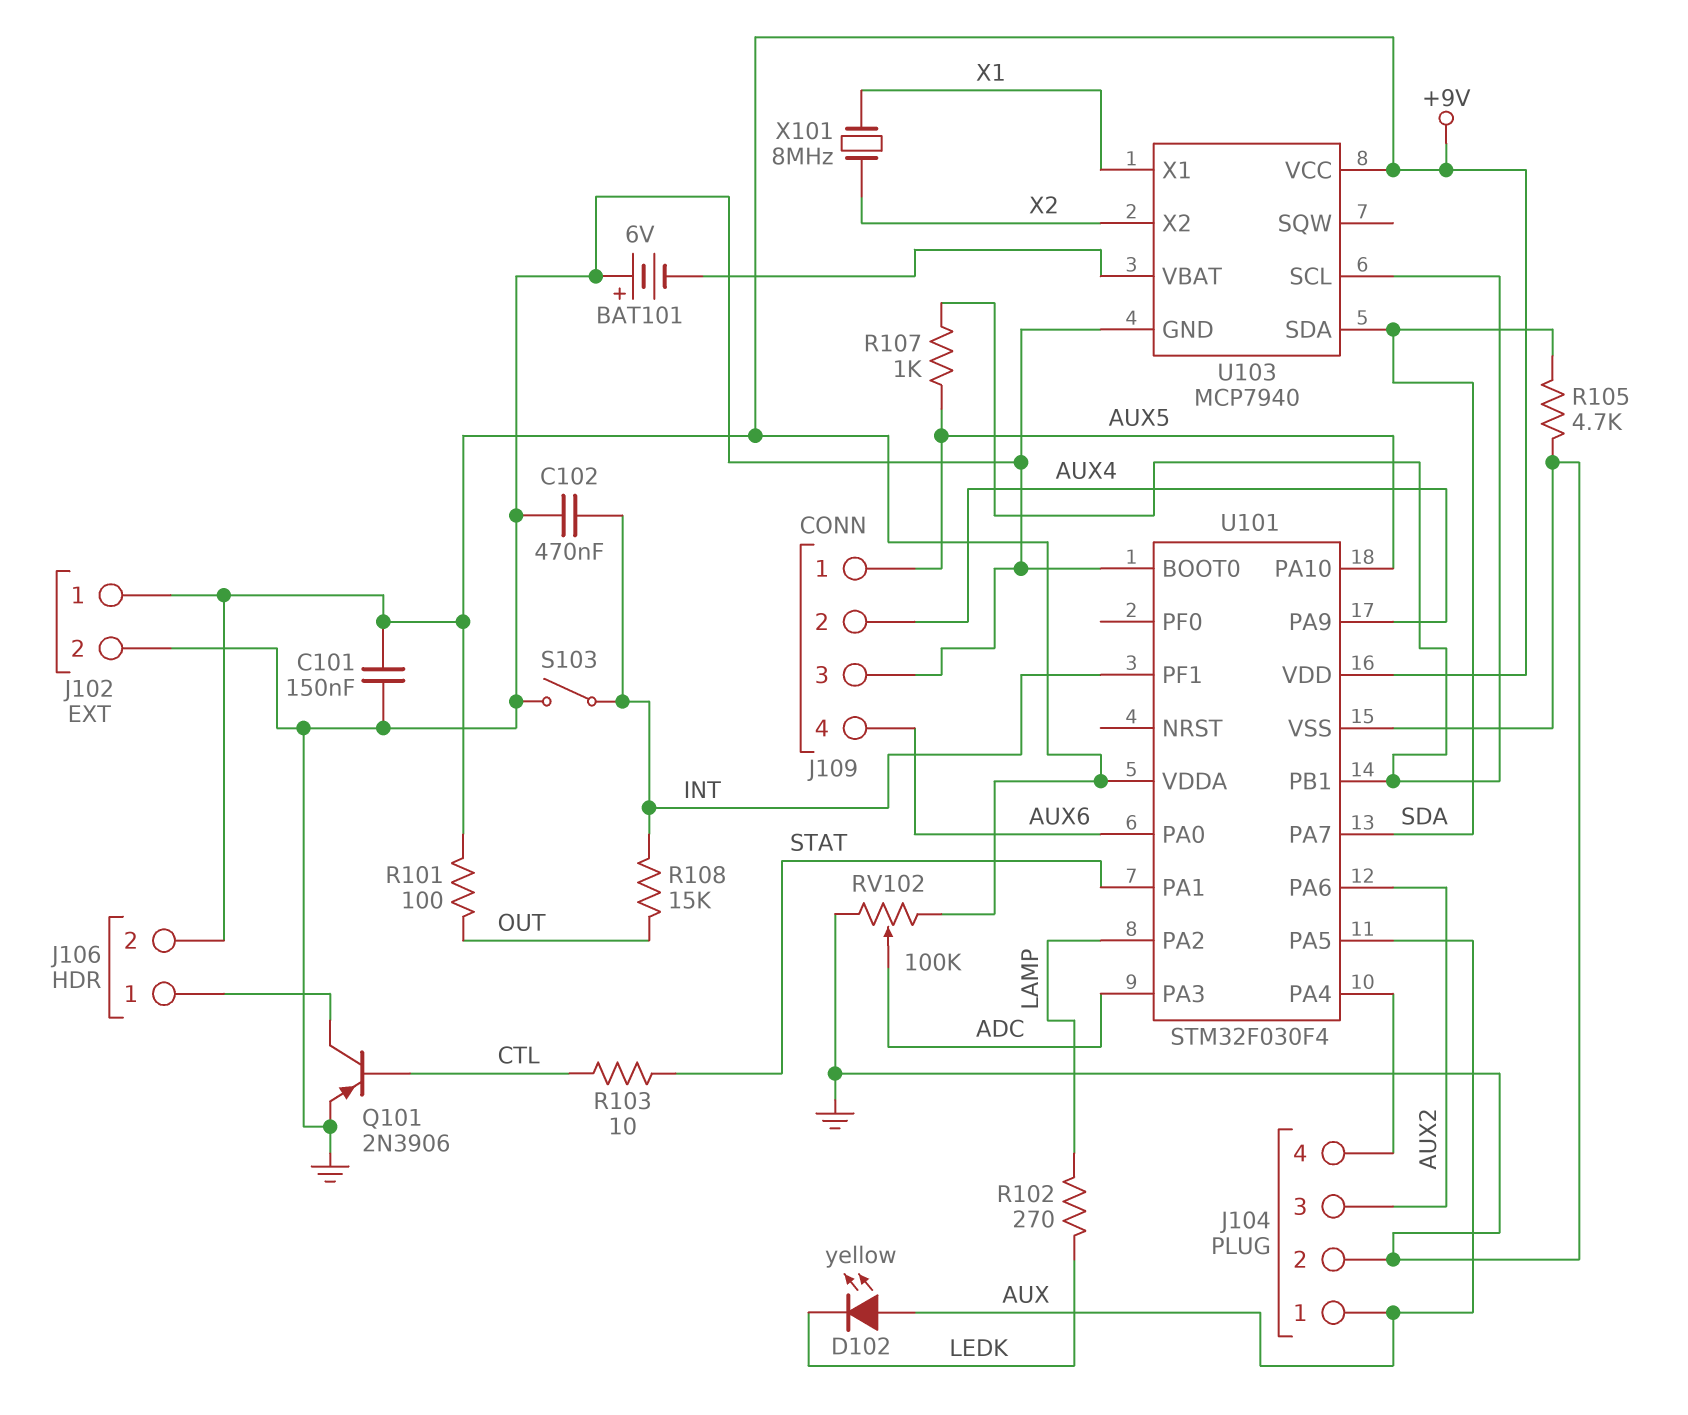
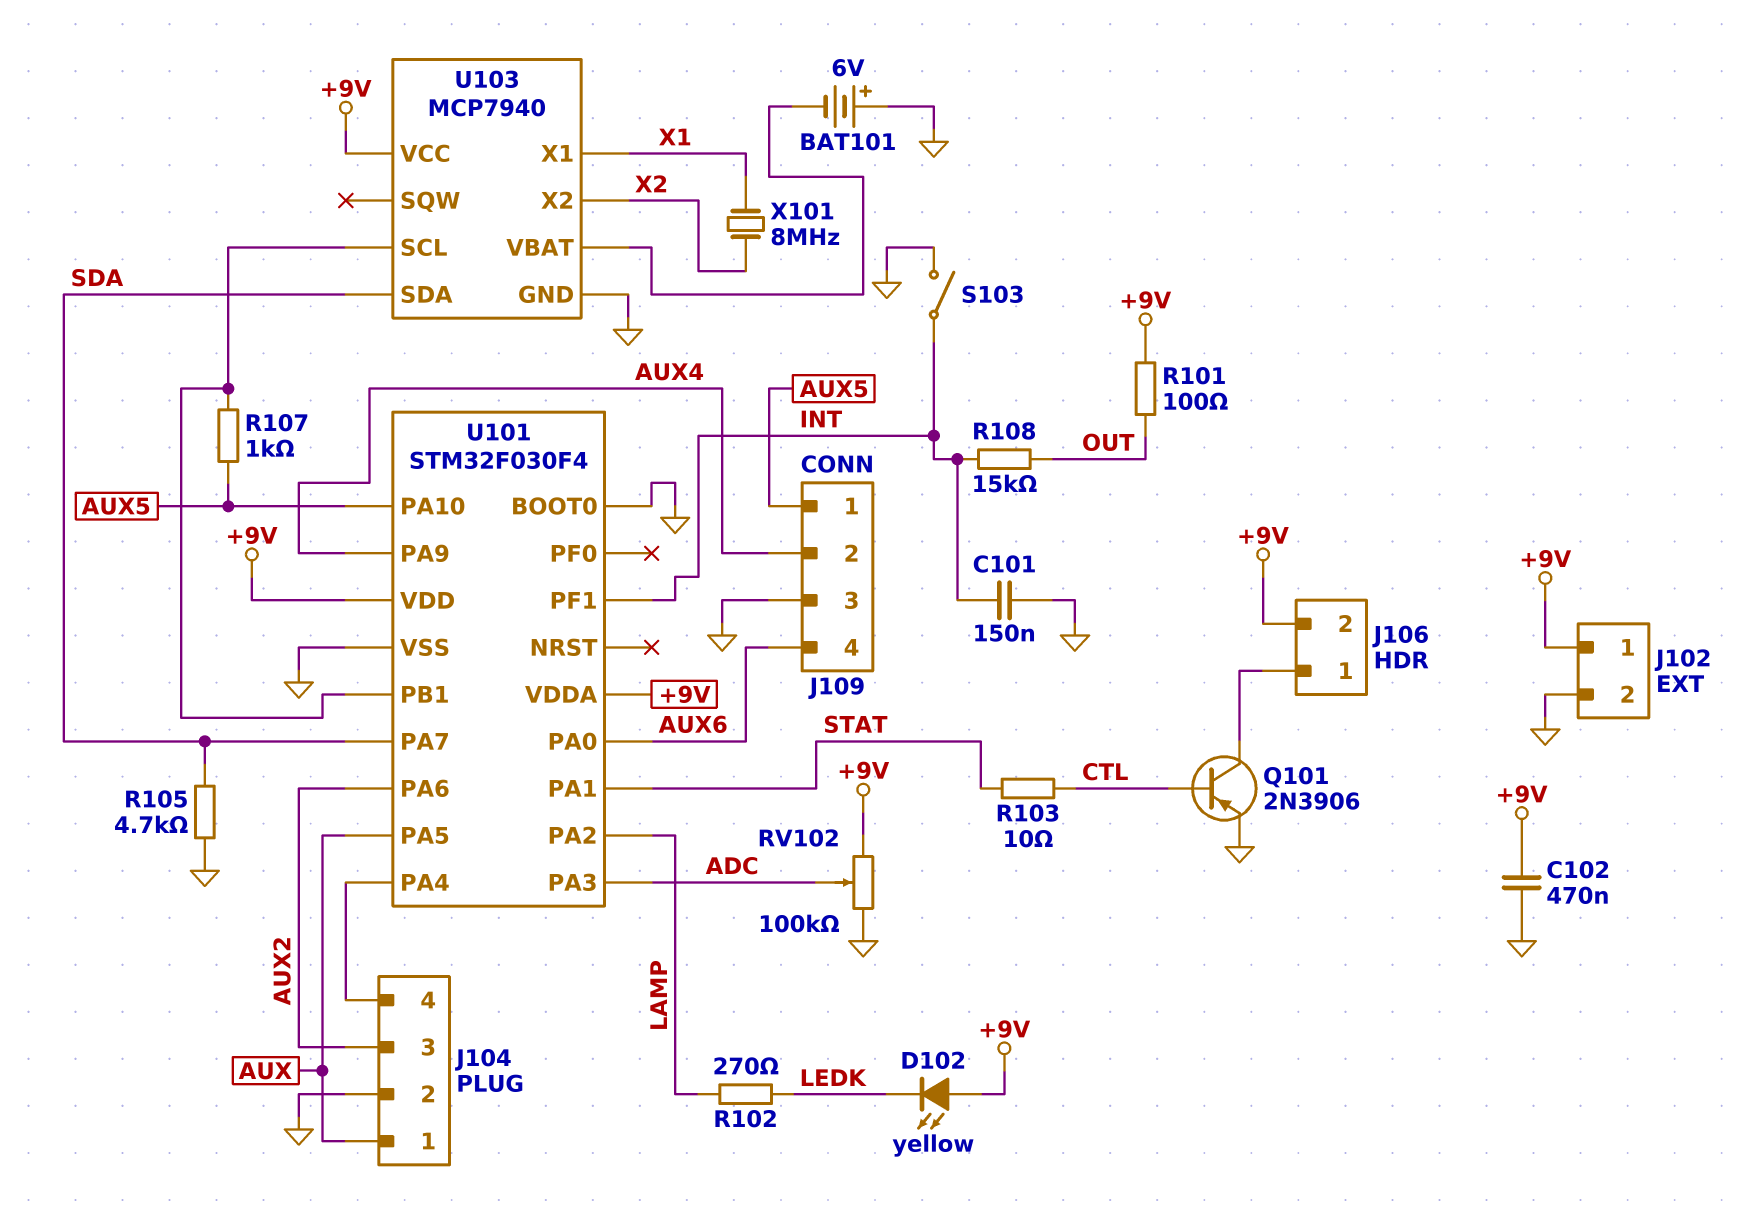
C101: 150nF (+9V, GND) -> 150nF (GND, INT)
C102: 470nF (GND, INT) -> 470nF (+9V, GND)
D102: LED yellow (A AUX, K LEDK) -> LED yellow (A +9V, K LEDK)

